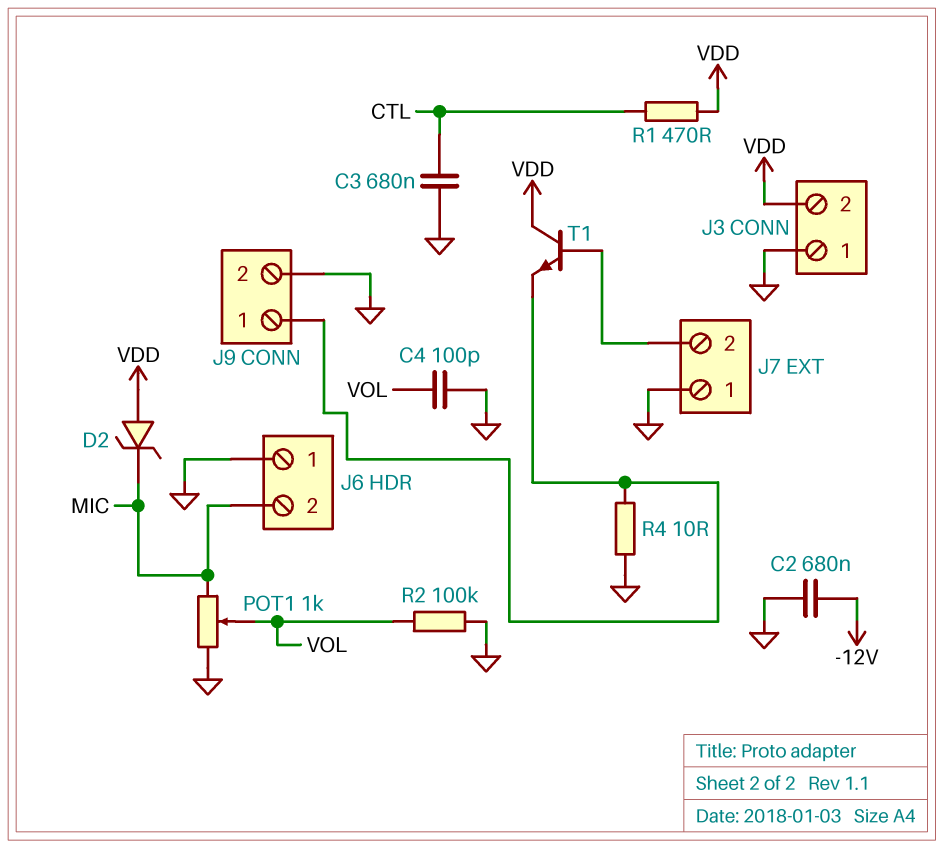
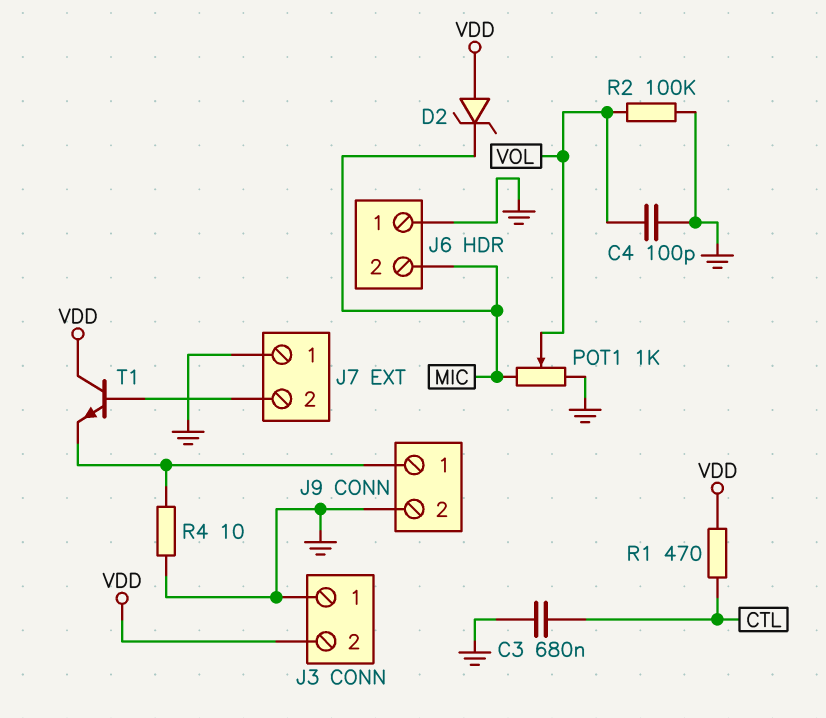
C2: 680nF (-12V, GND) -> none

